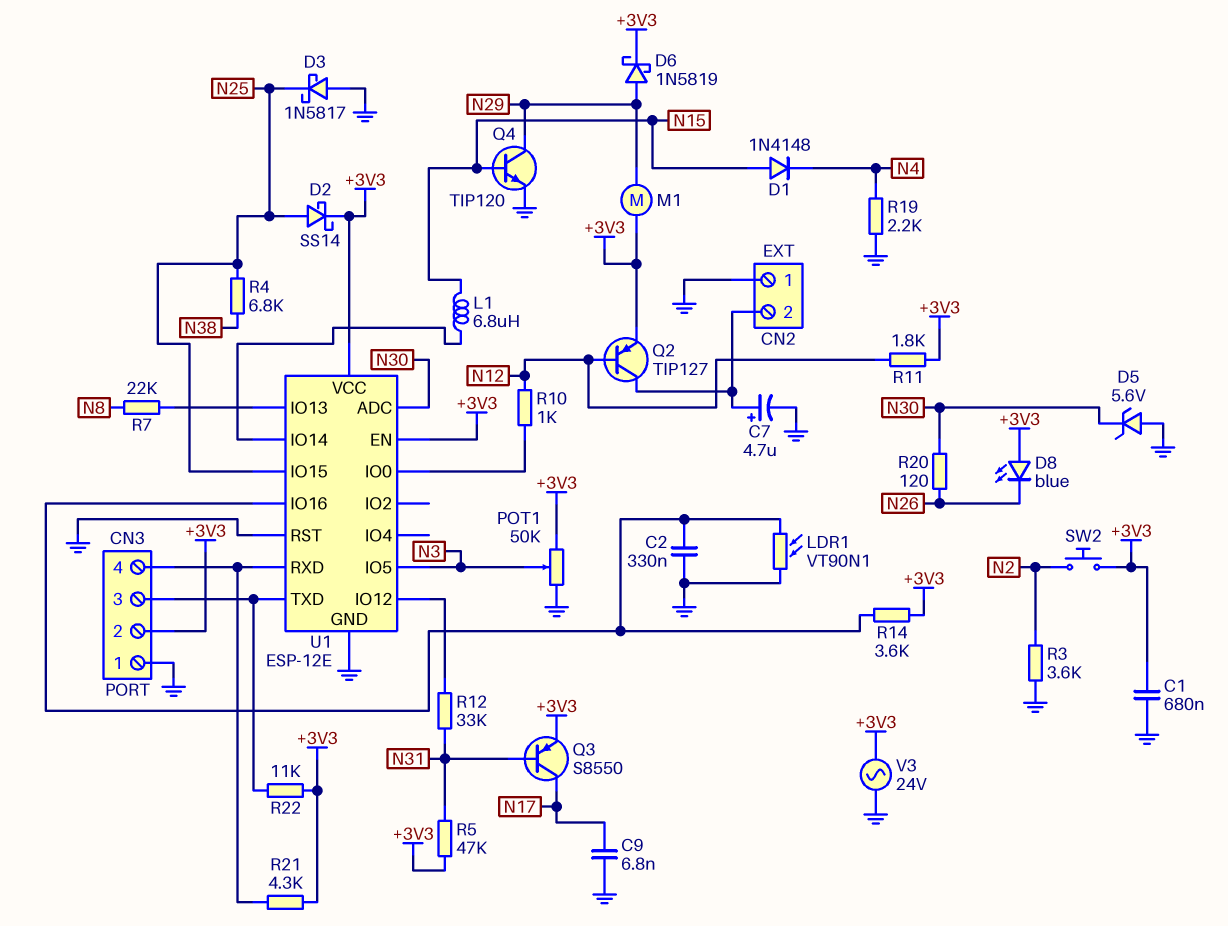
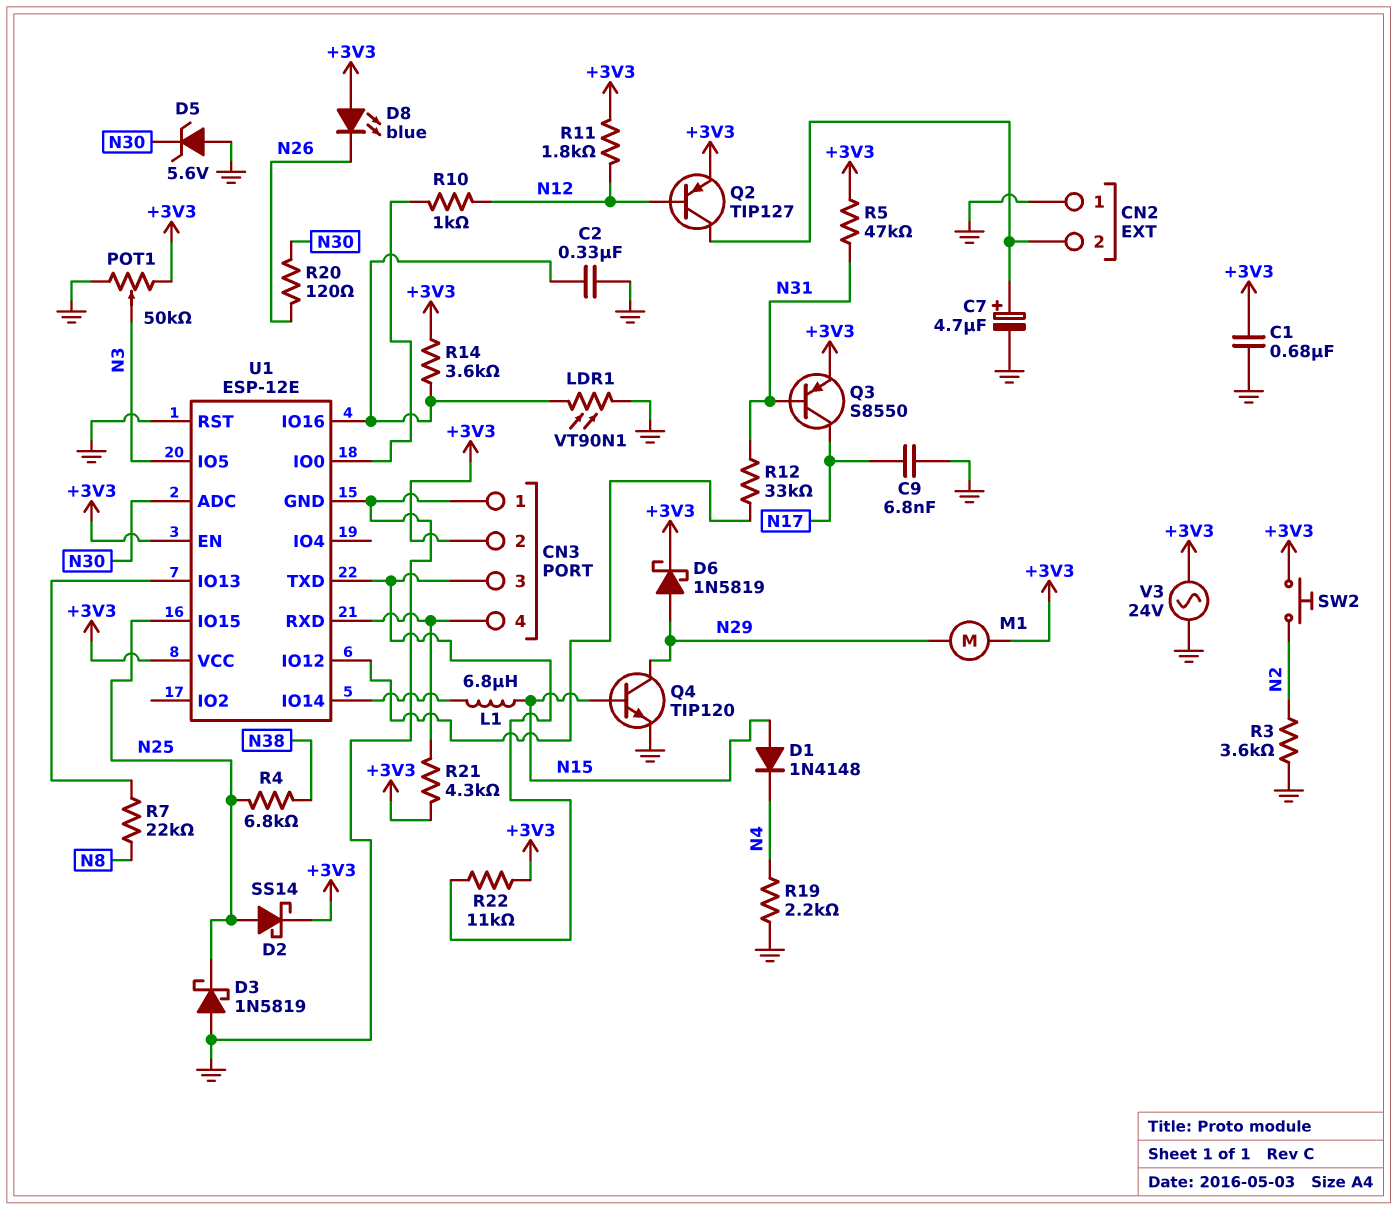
D3: schottky 1N5817 (A GND, K N25) -> schottky 1N5819 (A GND, K N25)

